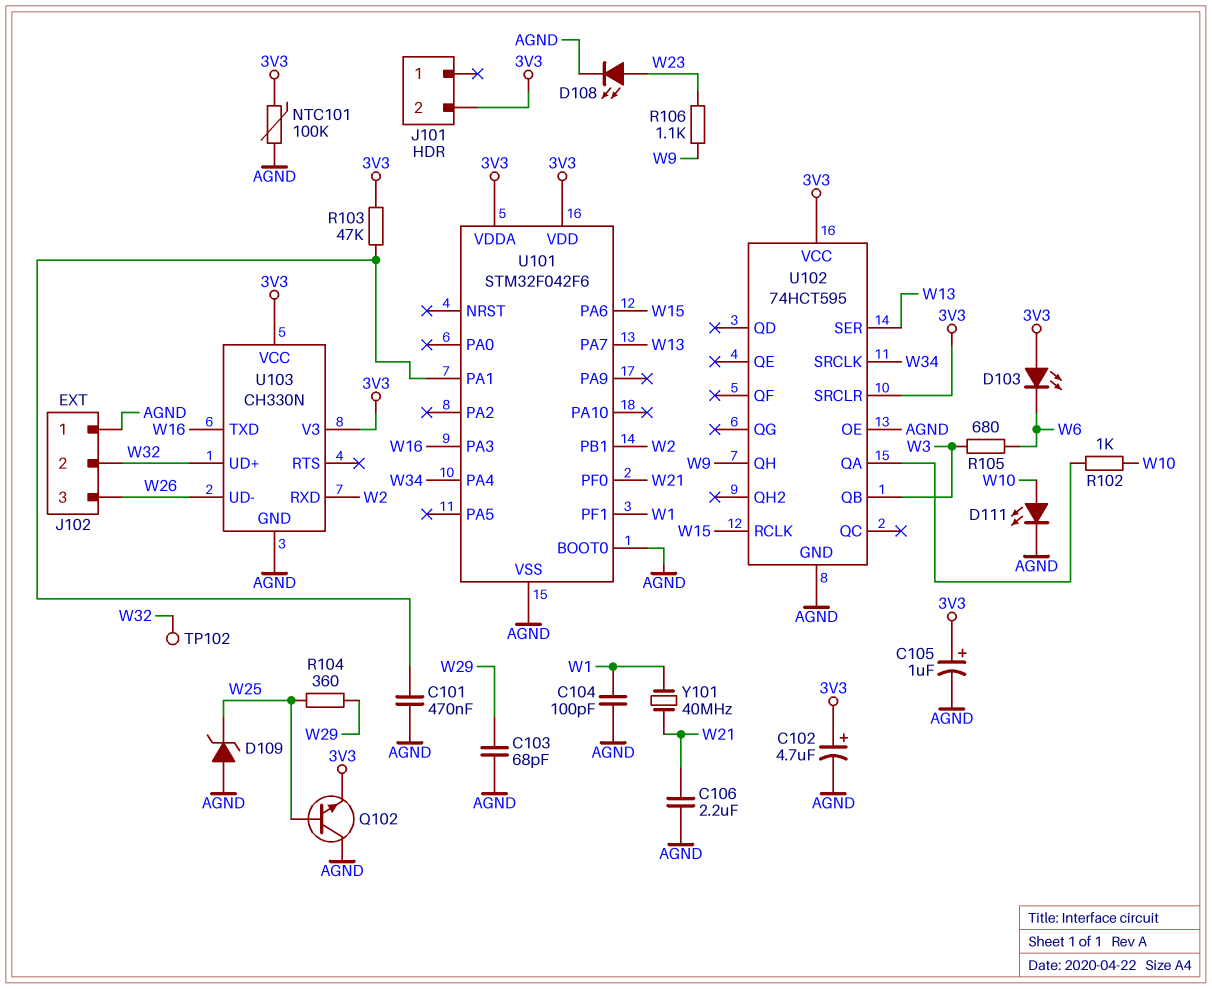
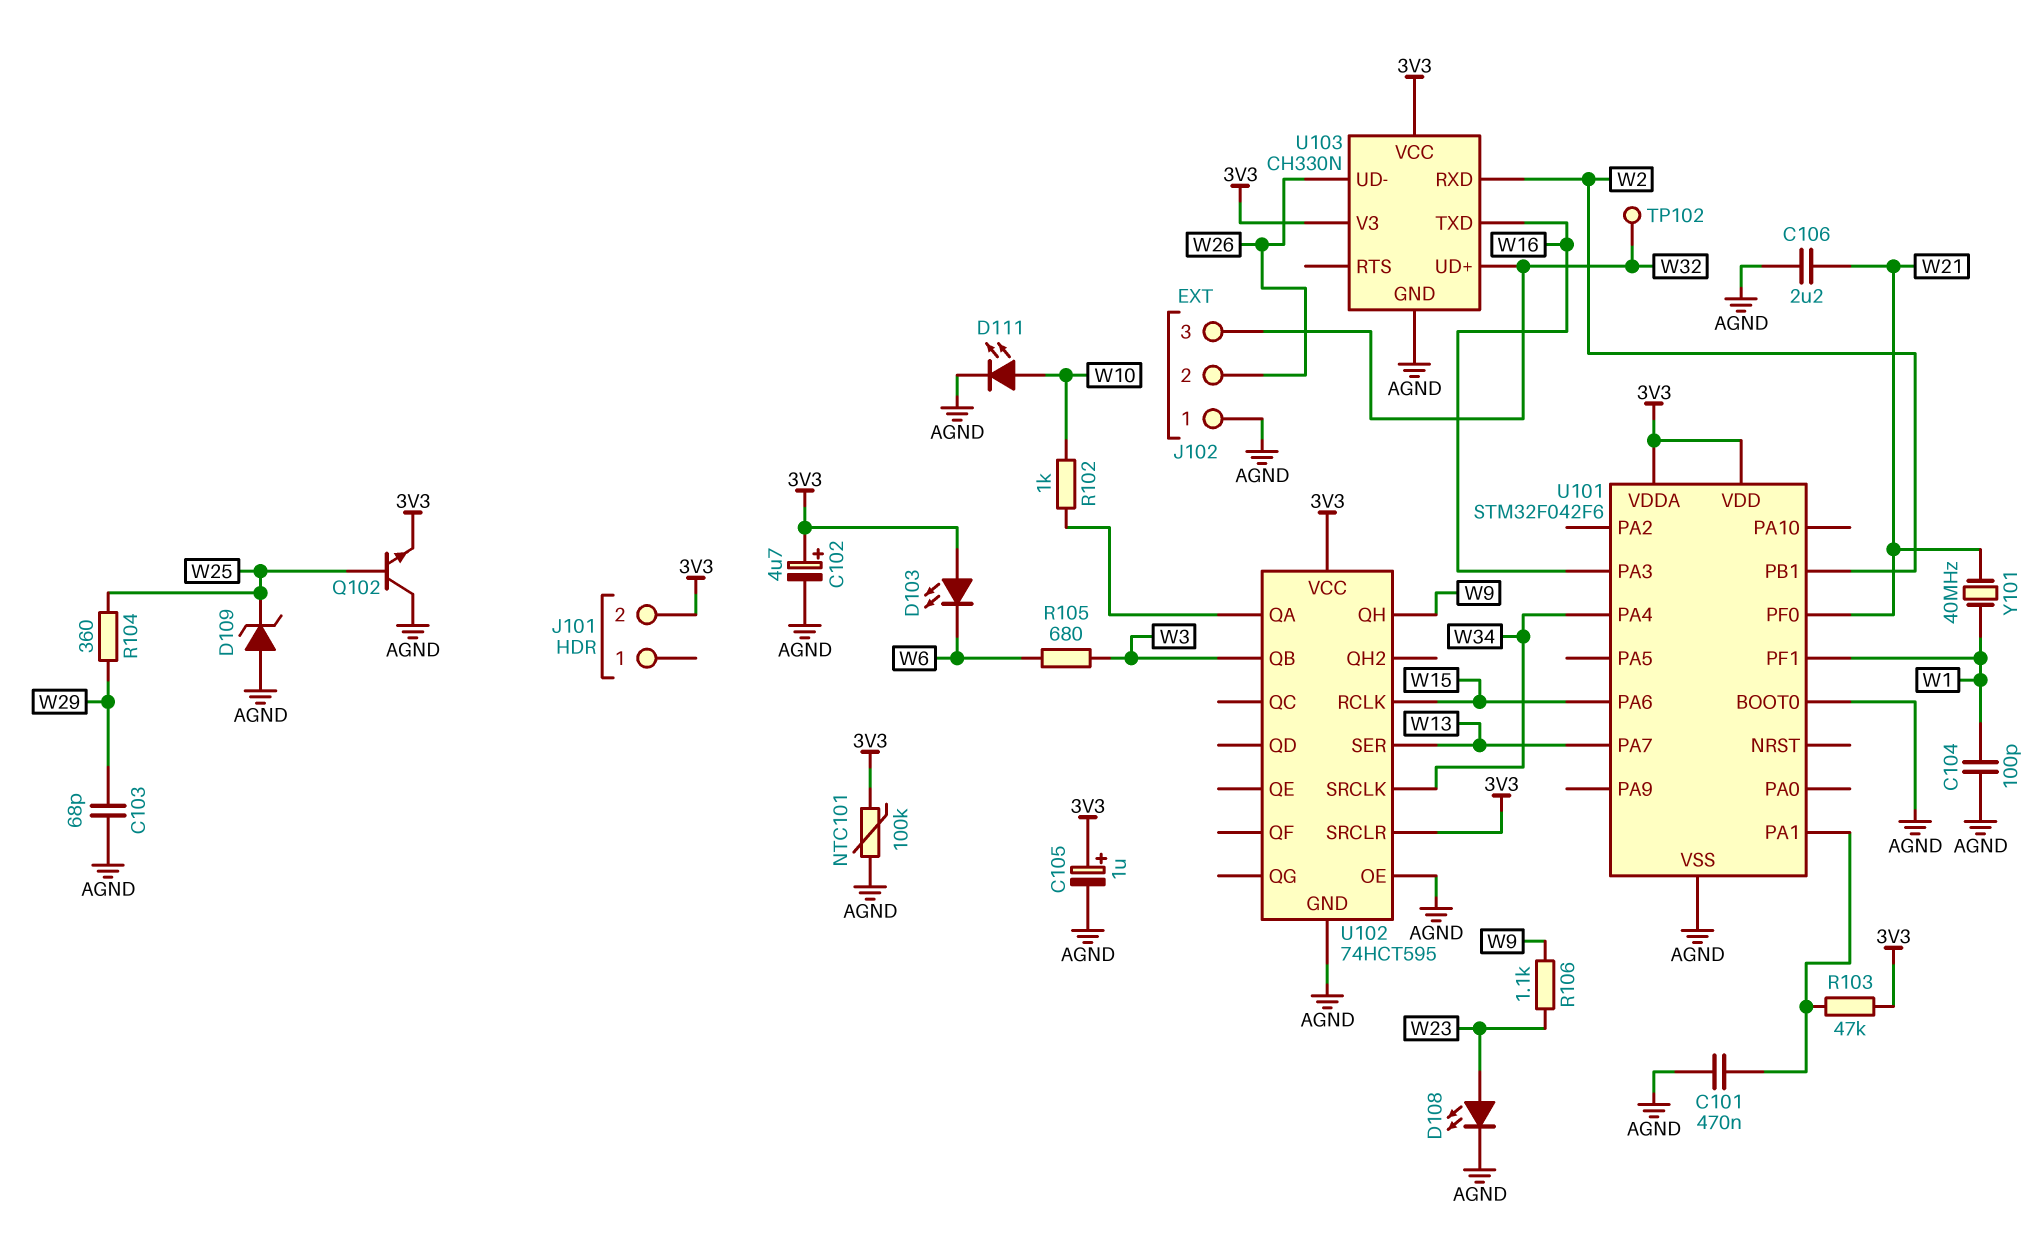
J102 pin 2: W32 -> W26
J102 pin 3: W26 -> W32

